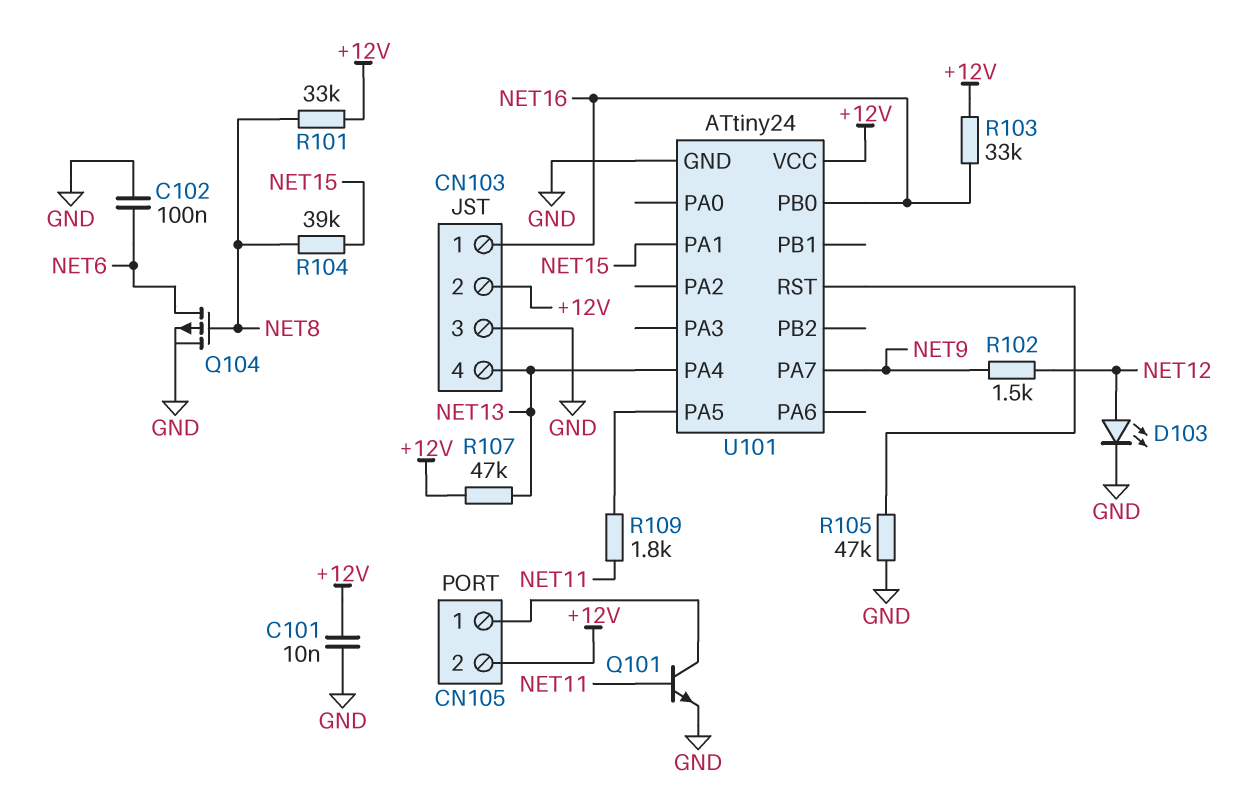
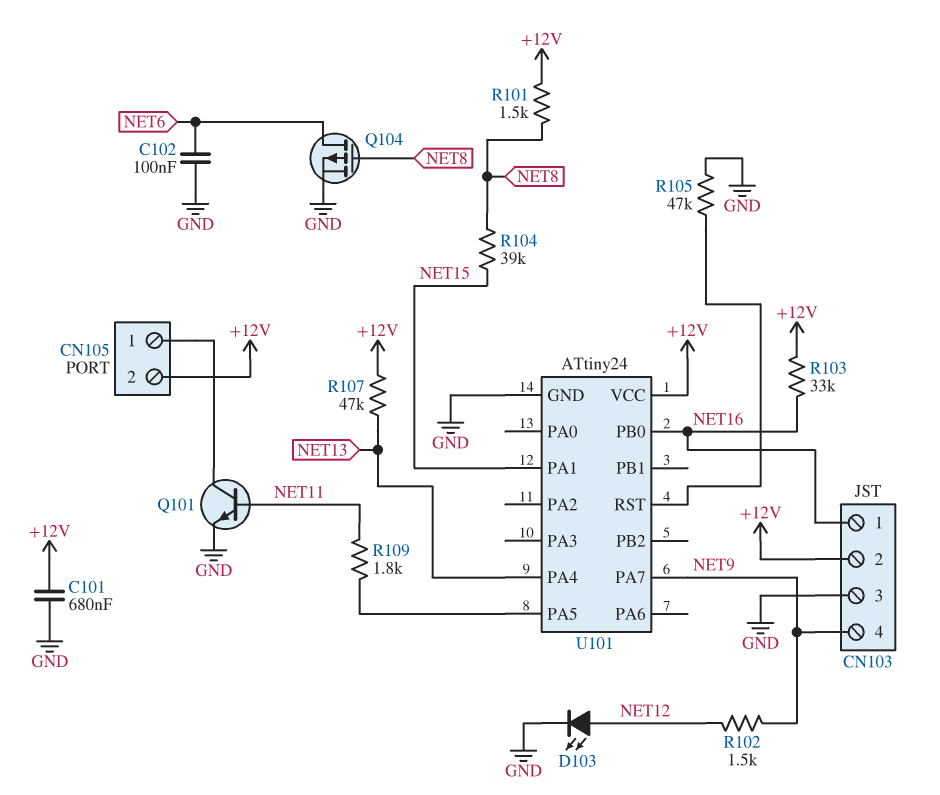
C101: 10nF (+12V, GND) -> 680nF (+12V, GND)
CN103 pin 4: NET13 -> NET9
R101: 33k (+12V, NET8) -> 1.5k (+12V, NET8)

